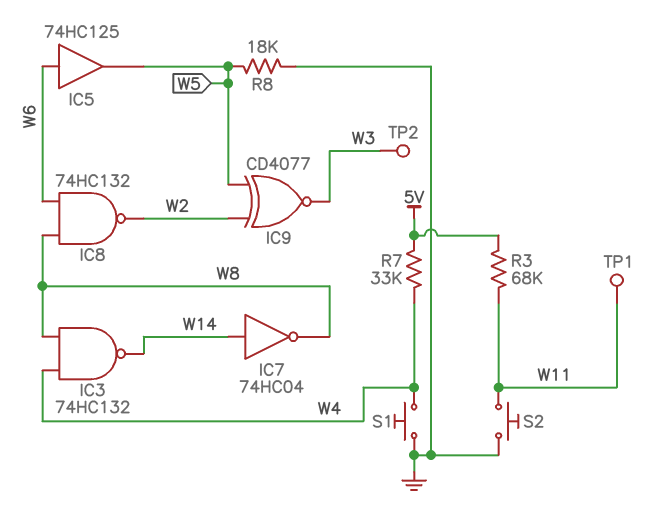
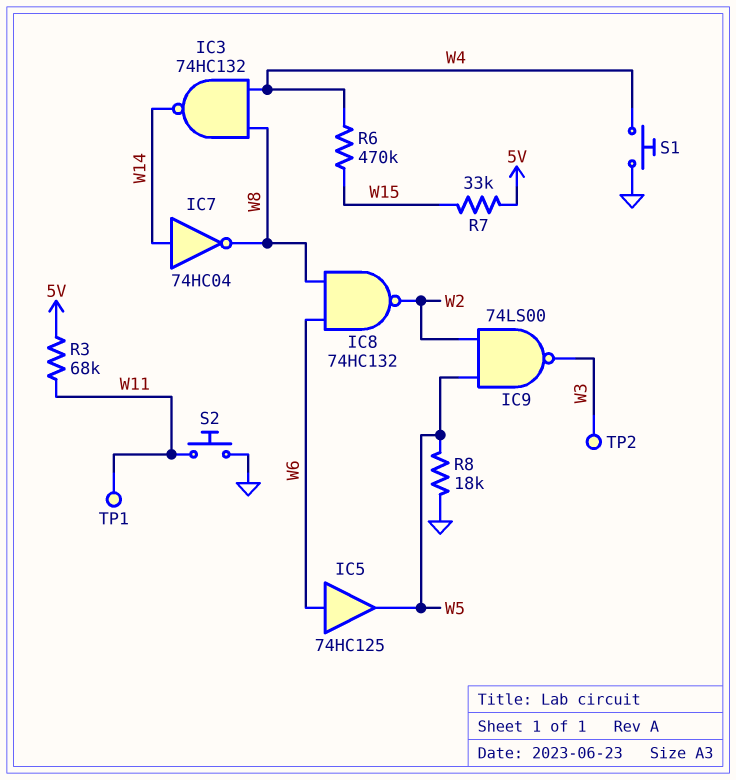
IC9: XNOR CD4077 (in W2, in W5, out W3) -> NAND 74LS00 (in W2, in W5, out W3)
R6: none -> 470k (W4, W15)
R7: 33k (5V, W4) -> 33k (5V, W15)

